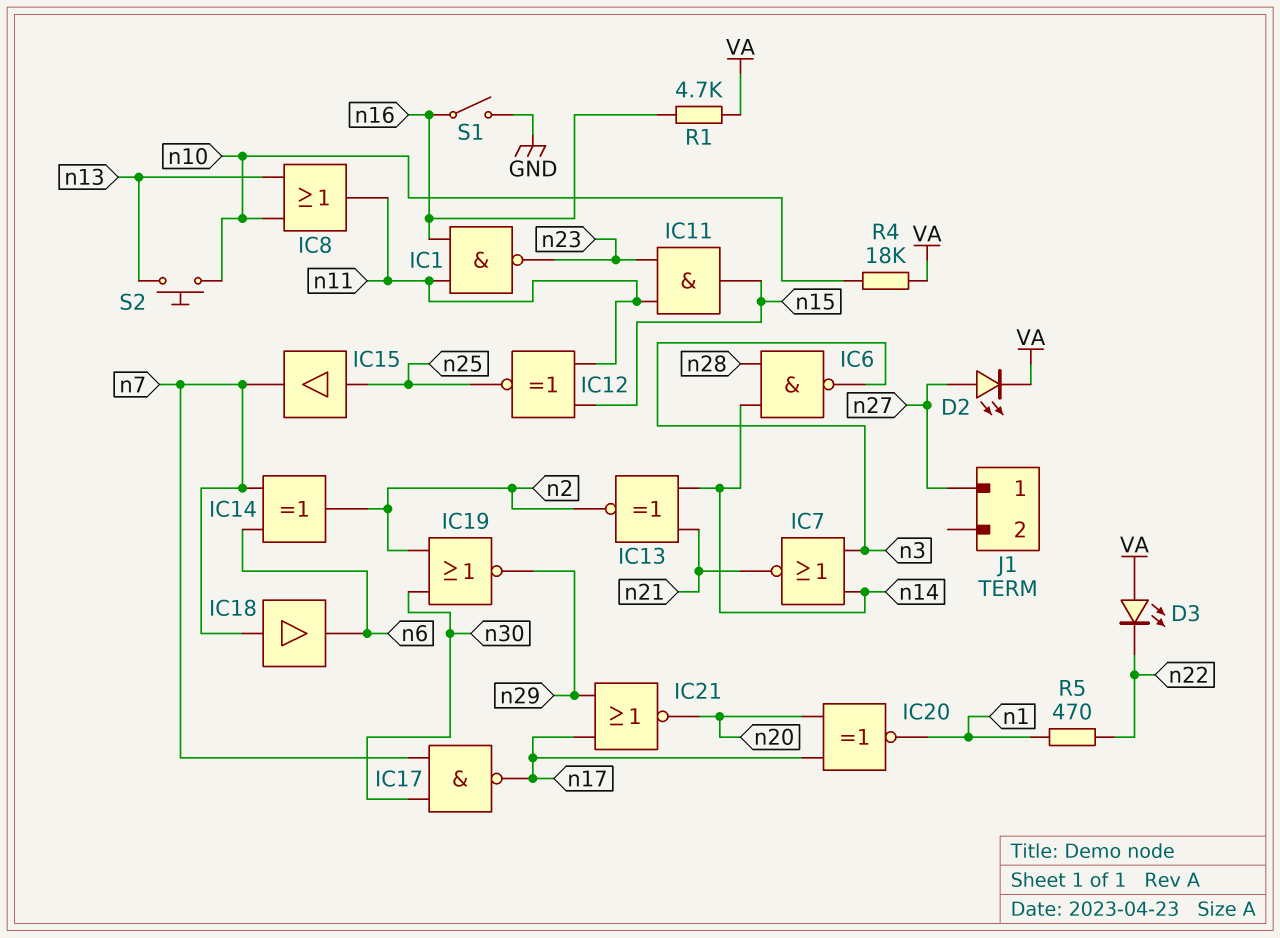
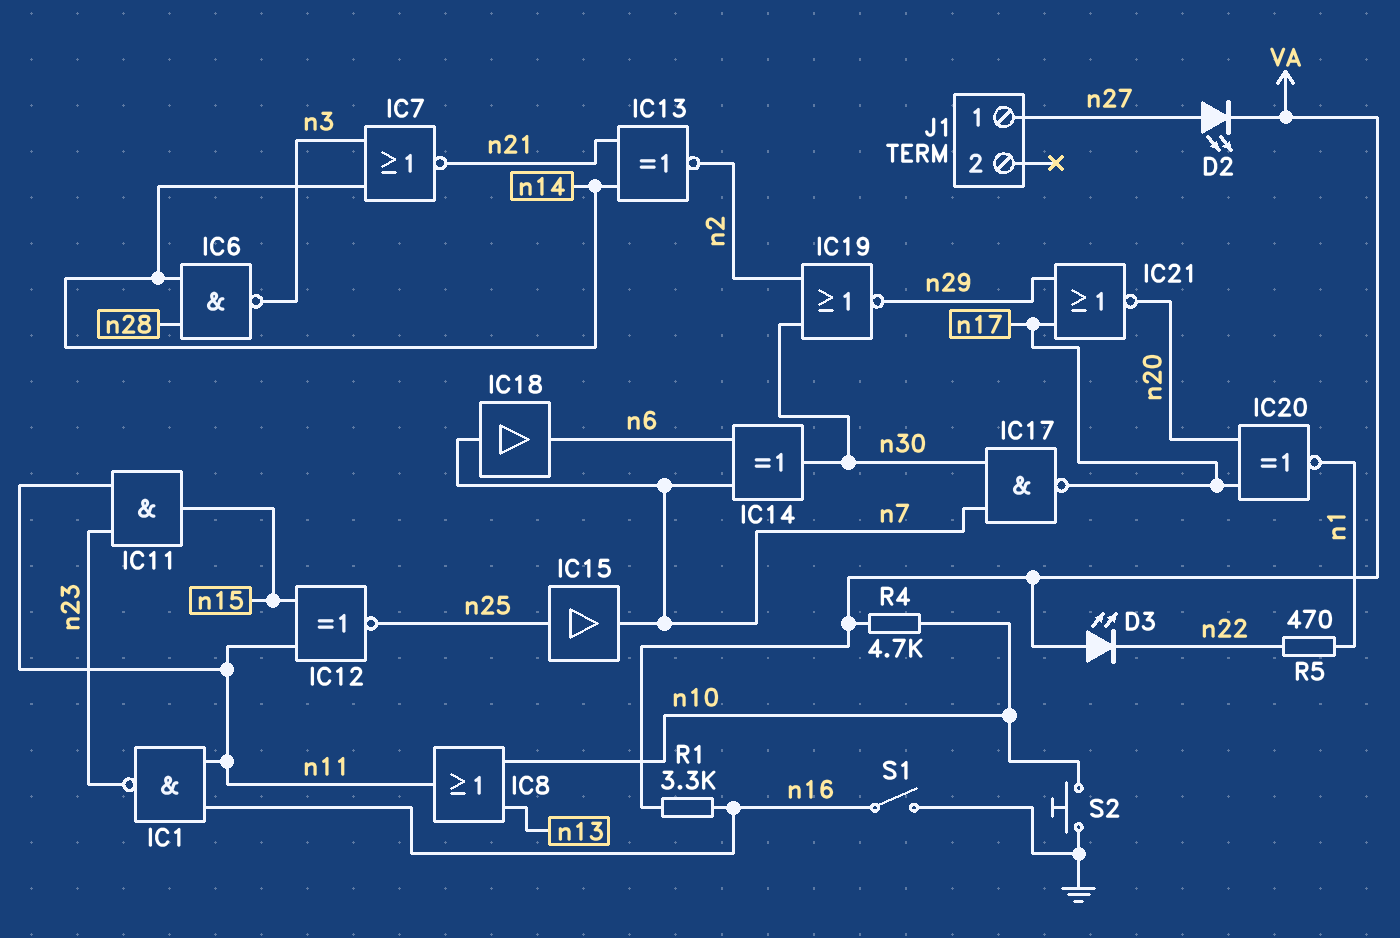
IC14: XOR (in n6, in n7, out n2) -> XOR (in n6, in n7, out n30)
R1: 4.7k (VA, n16) -> 3.3k (VA, n16)
R4: 18k (VA, n10) -> 4.7k (VA, n10)
S2: button (n10, n13) -> button (GND, n10)

